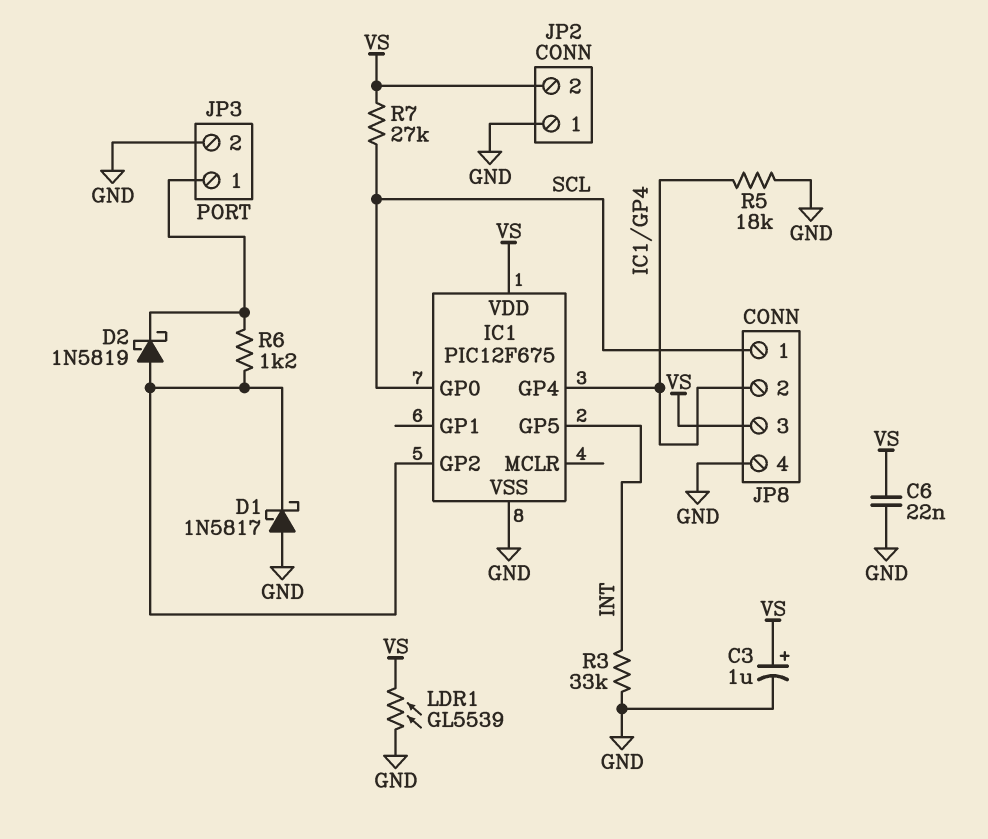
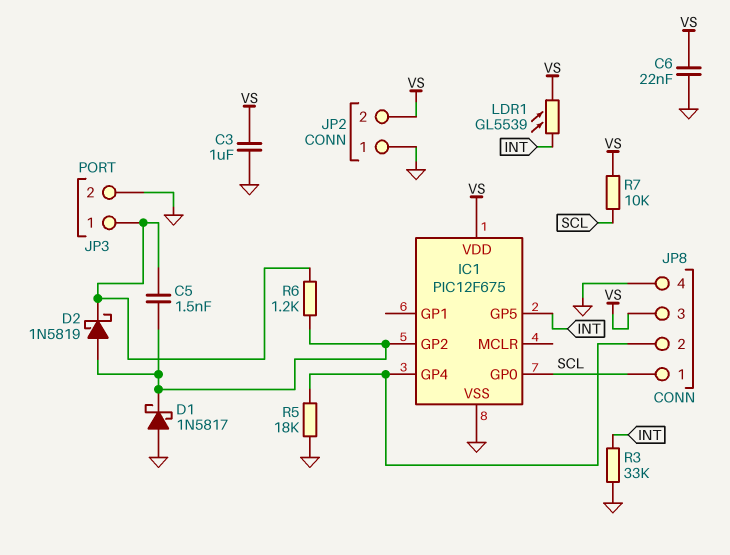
C3: 1uF (plus VS, minus GND) -> 1uF (GND, VS)
C5: none -> 1.5nF (IC1/GP2, JP3/1)
LDR1: GL5539 (GND, VS) -> GL5539 (INT, VS)
R7: 27k (SCL, VS) -> 10k (SCL, VS)

